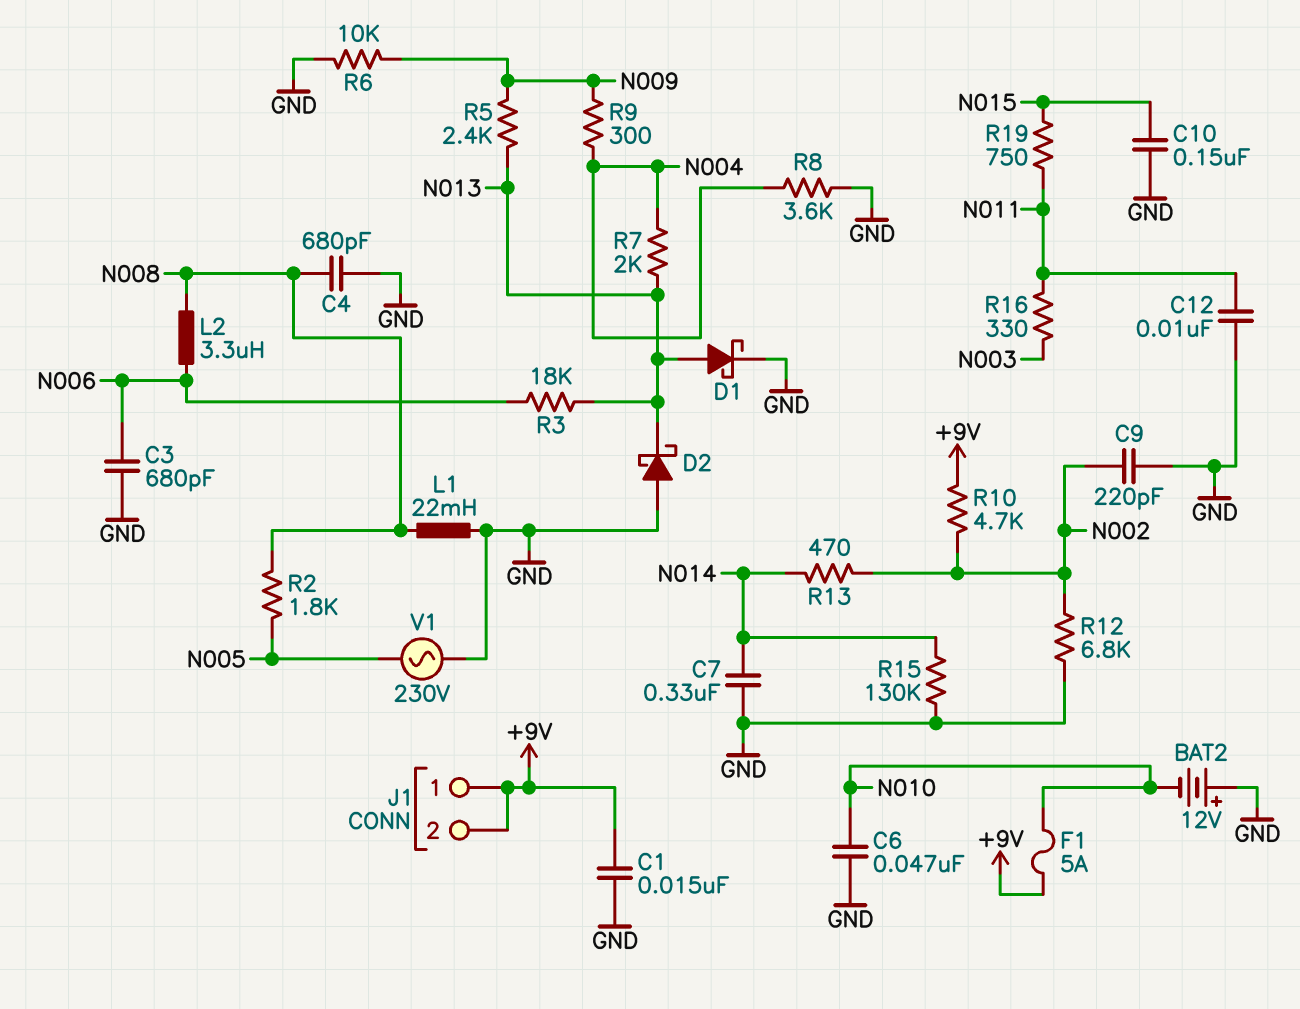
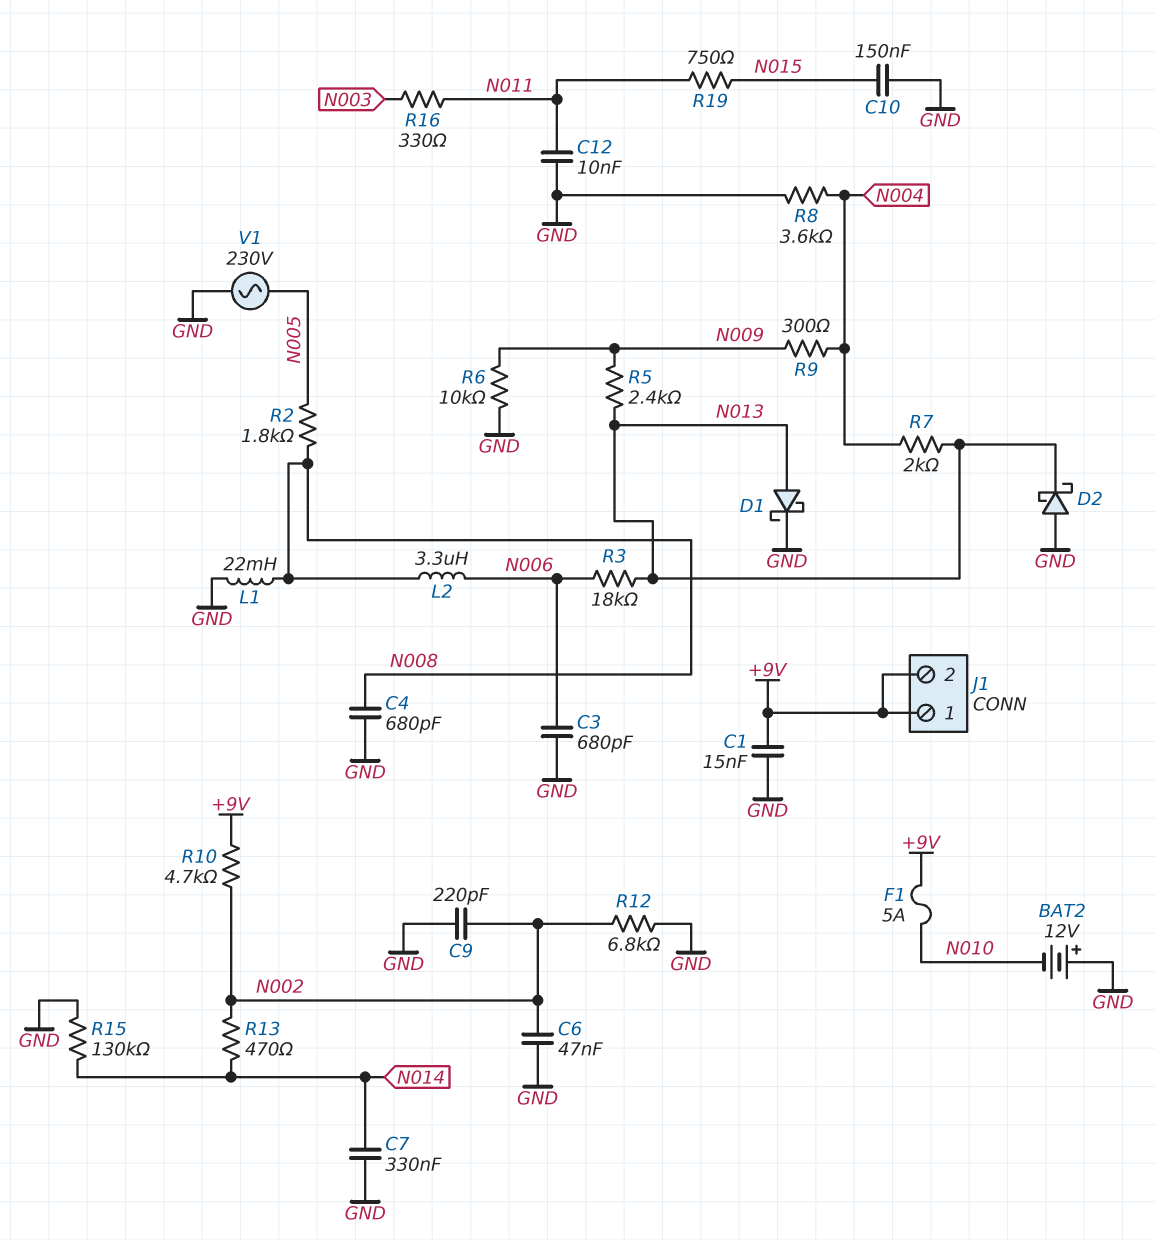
C6: 47nF (GND, N010) -> 47nF (GND, N002)

